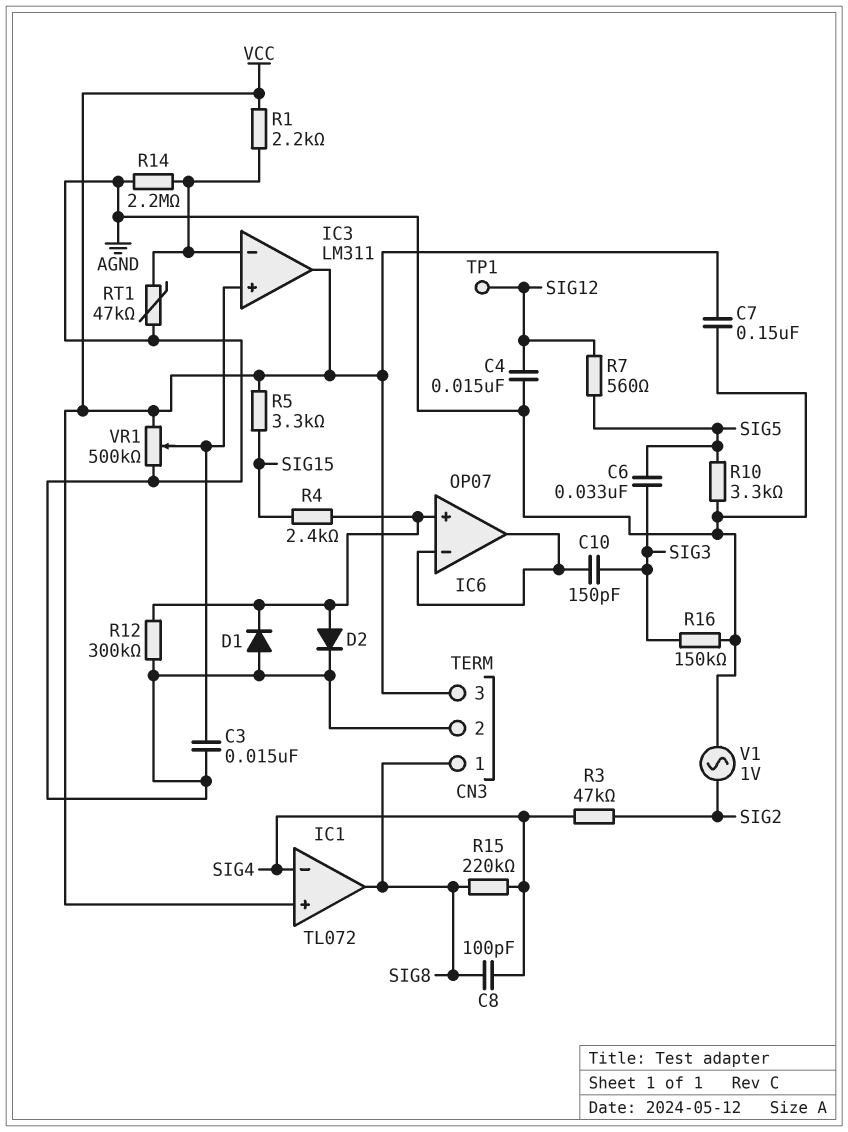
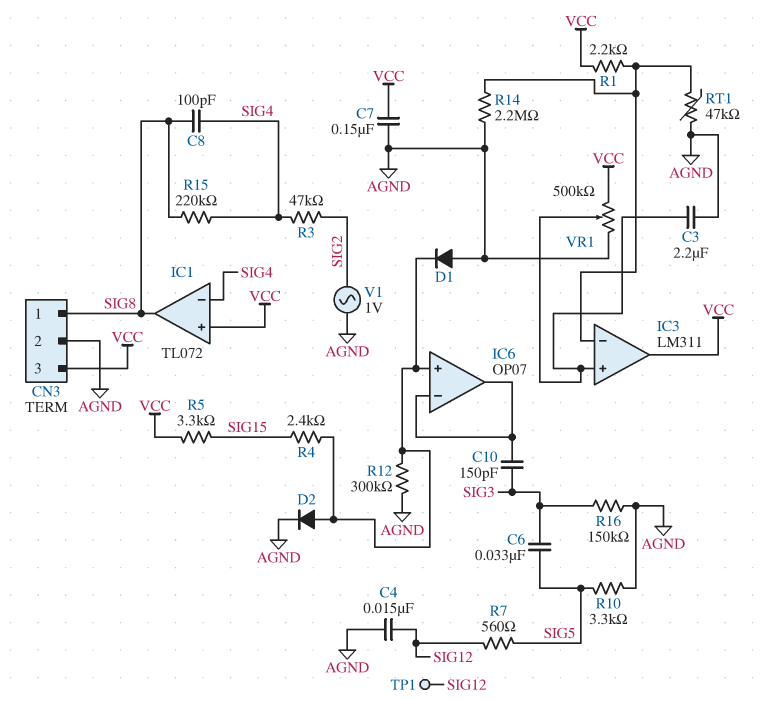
C3: 15nF (AGND, IC3/in+) -> 2.2uF (AGND, IC3/in+)

